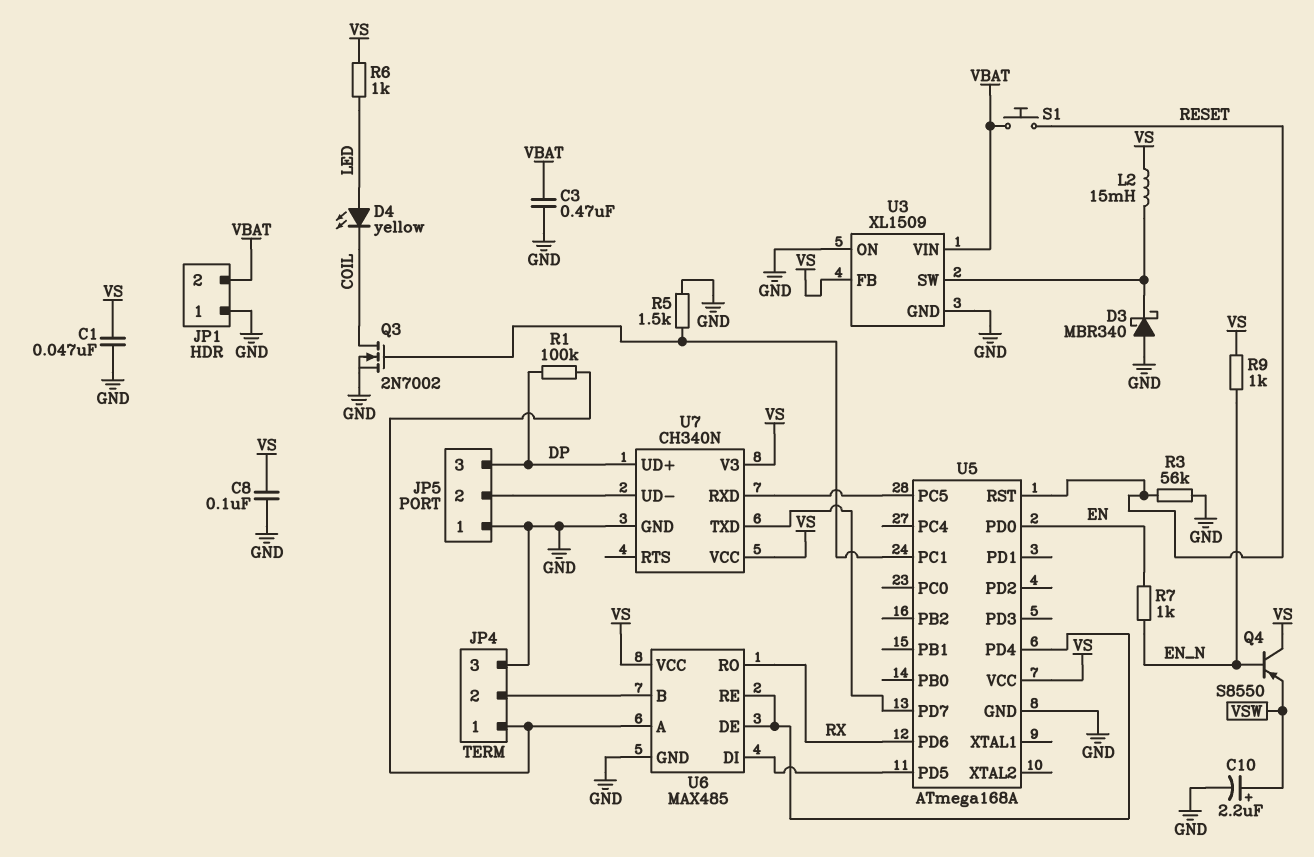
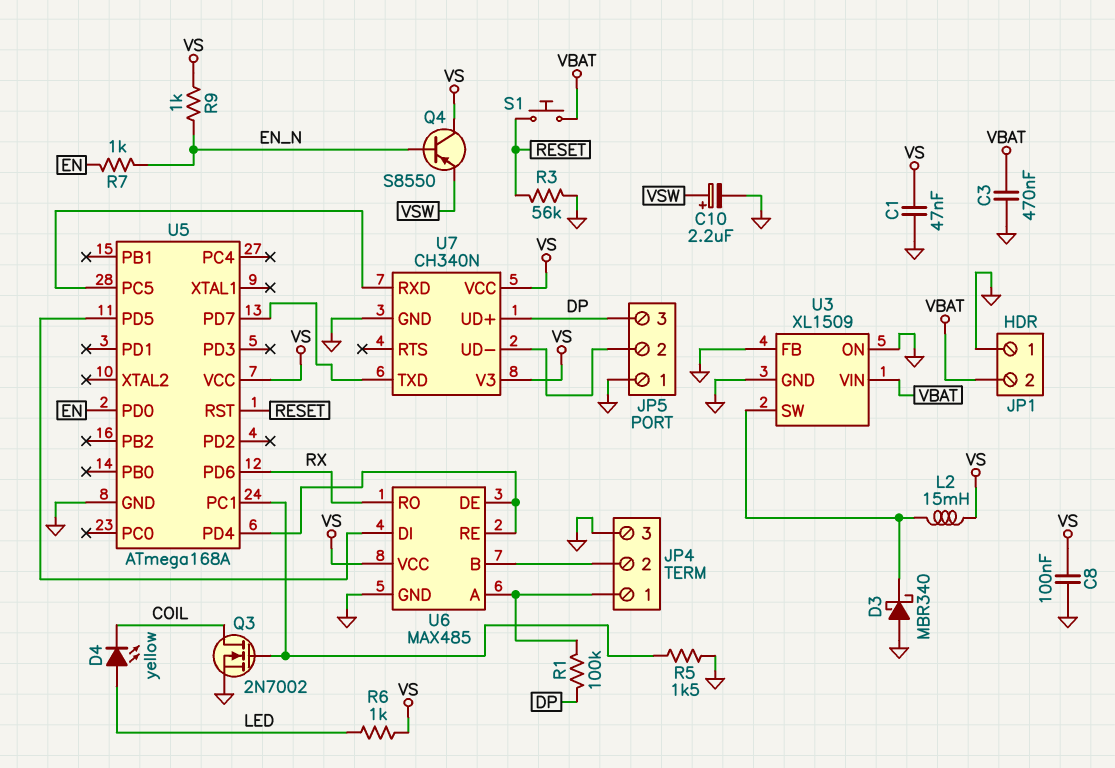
U3 pin FB: VS -> GND

